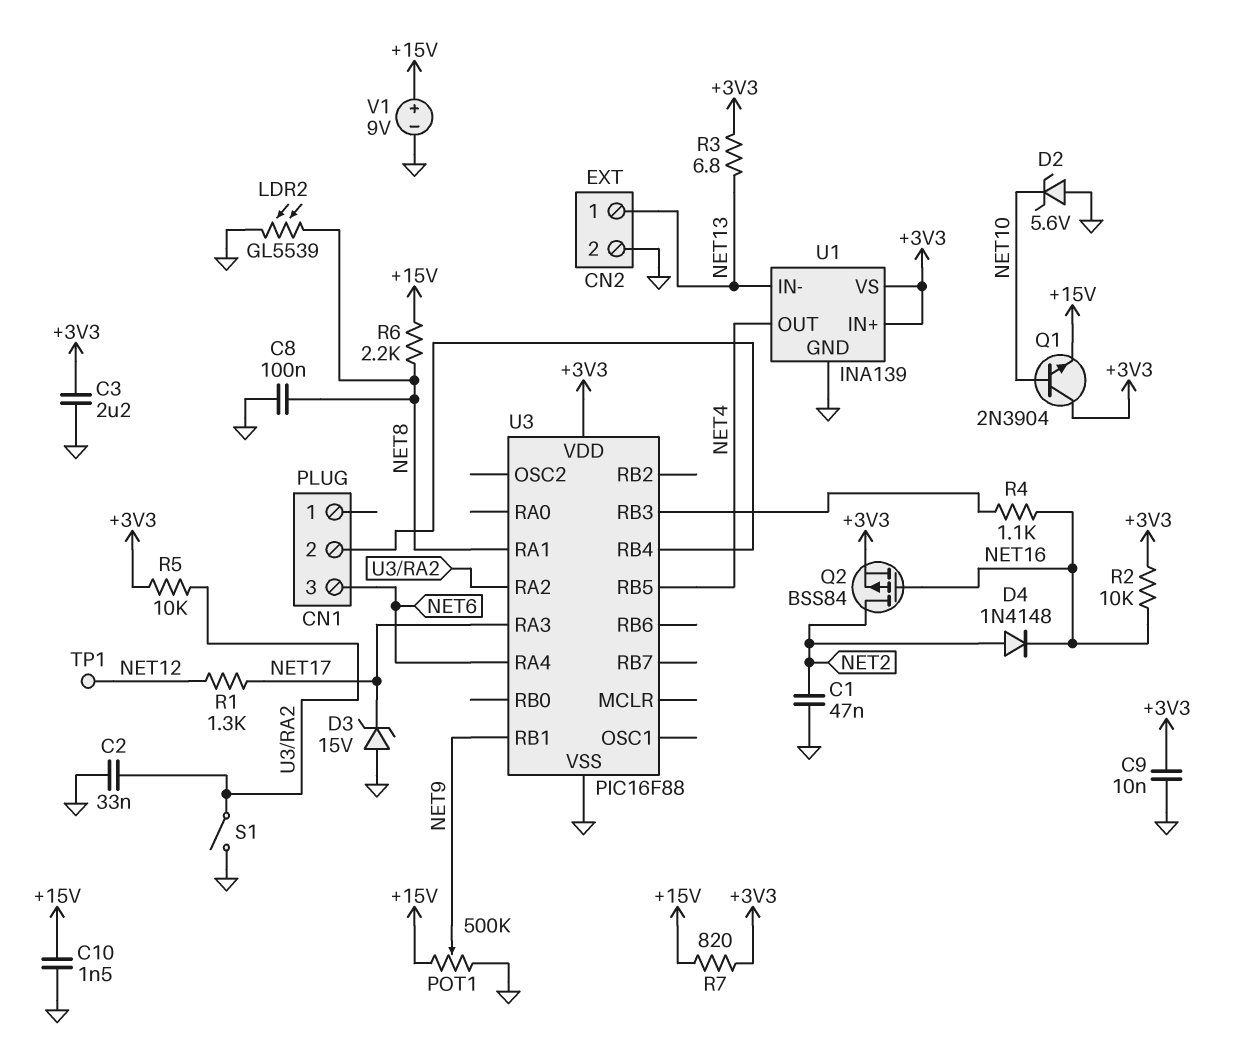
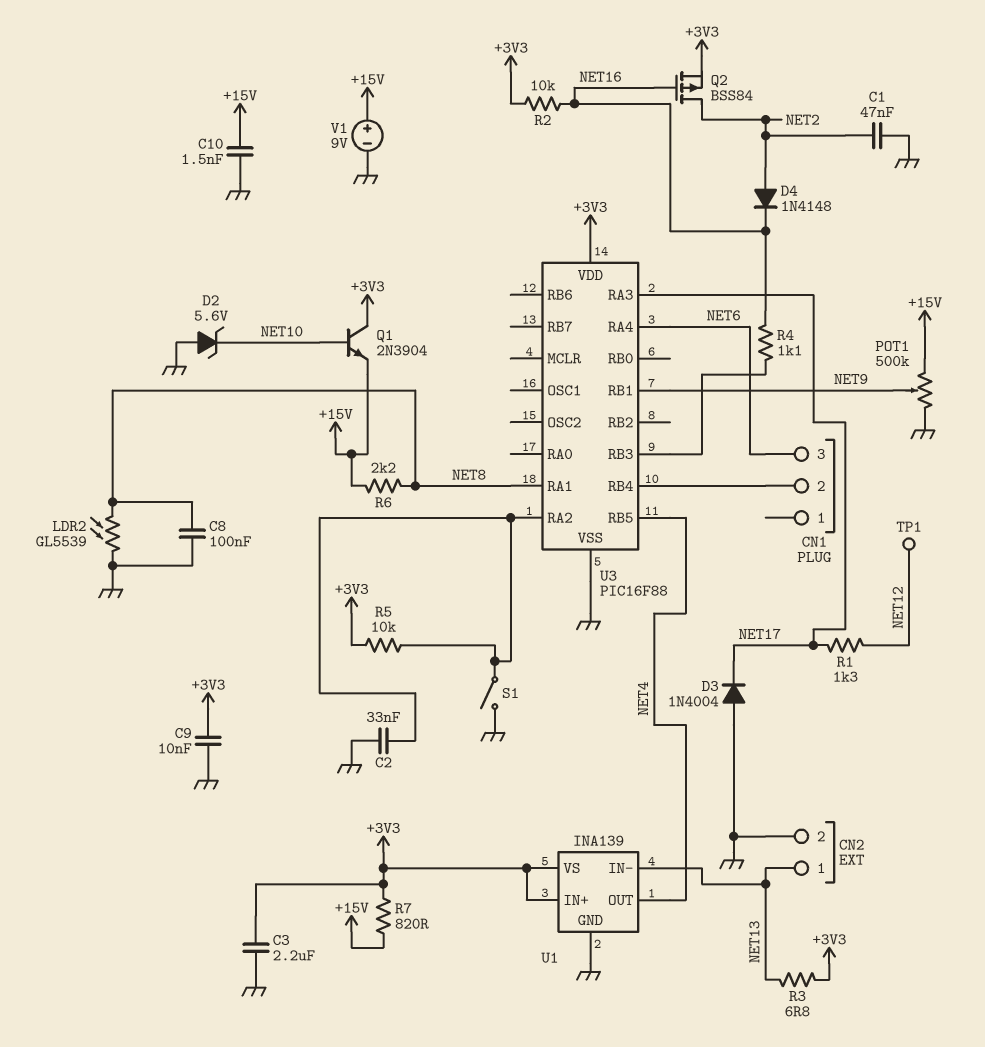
D3: zener 15V (A GND, K NET17) -> diode 1N4004 (A GND, K NET17)

